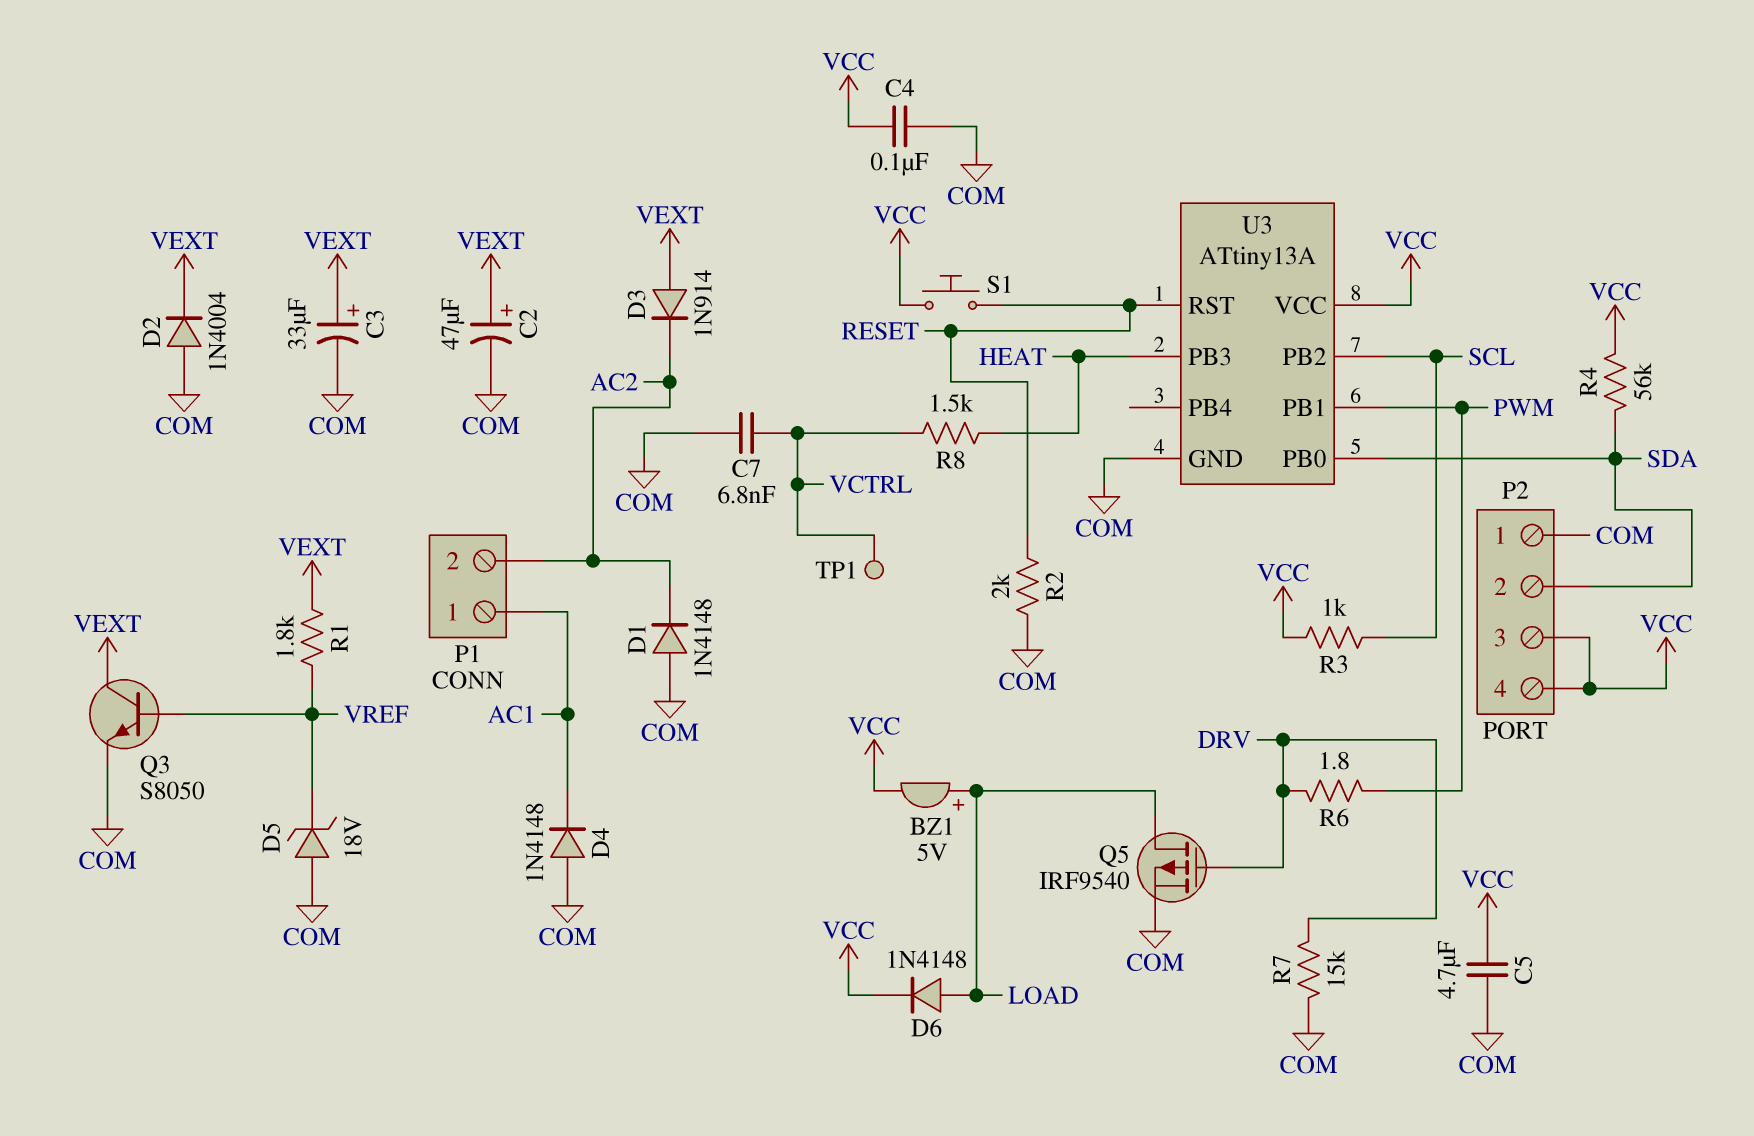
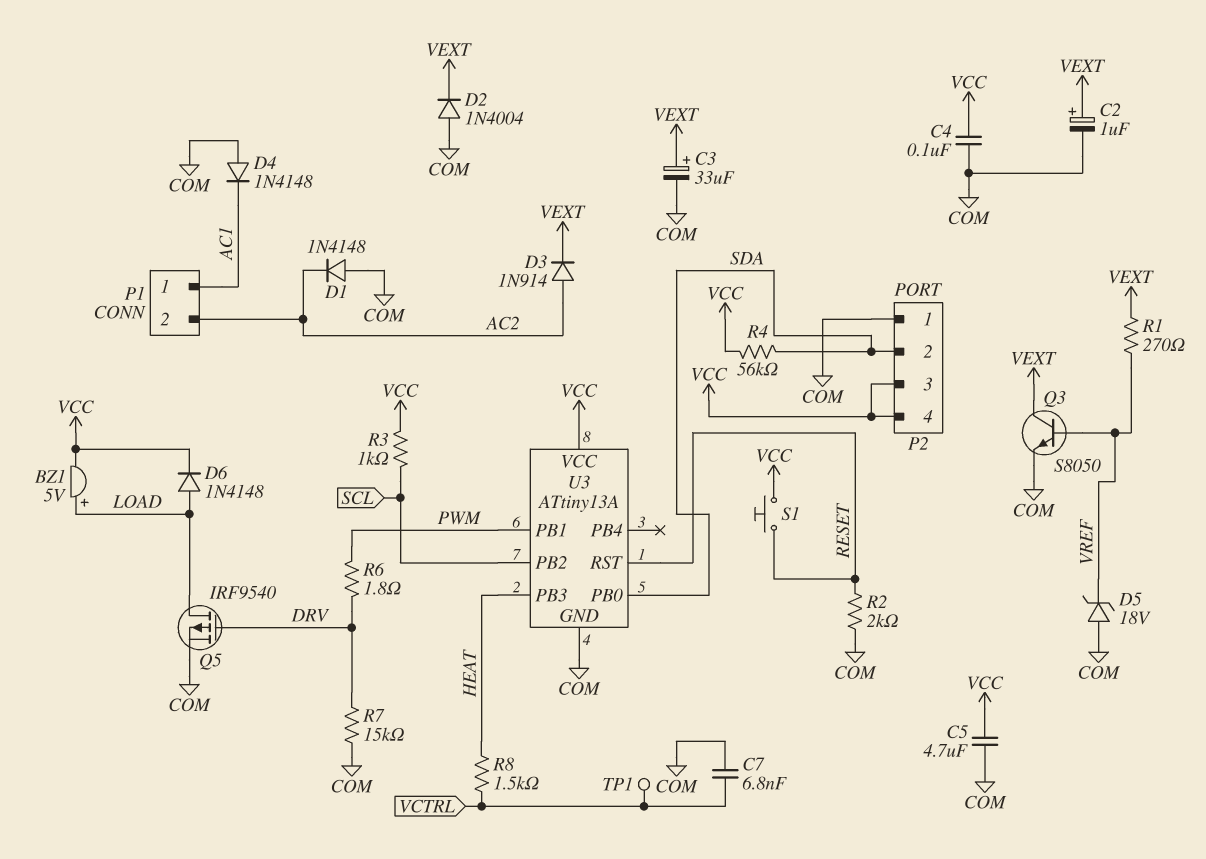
C2: 47uF (plus VEXT, minus COM) -> 1uF (plus VEXT, minus COM)
D3: diode 1N914 (A VEXT, K AC2) -> diode 1N914 (A AC2, K VEXT)
R1: 1.8k (VEXT, VREF) -> 270 (VEXT, VREF)

